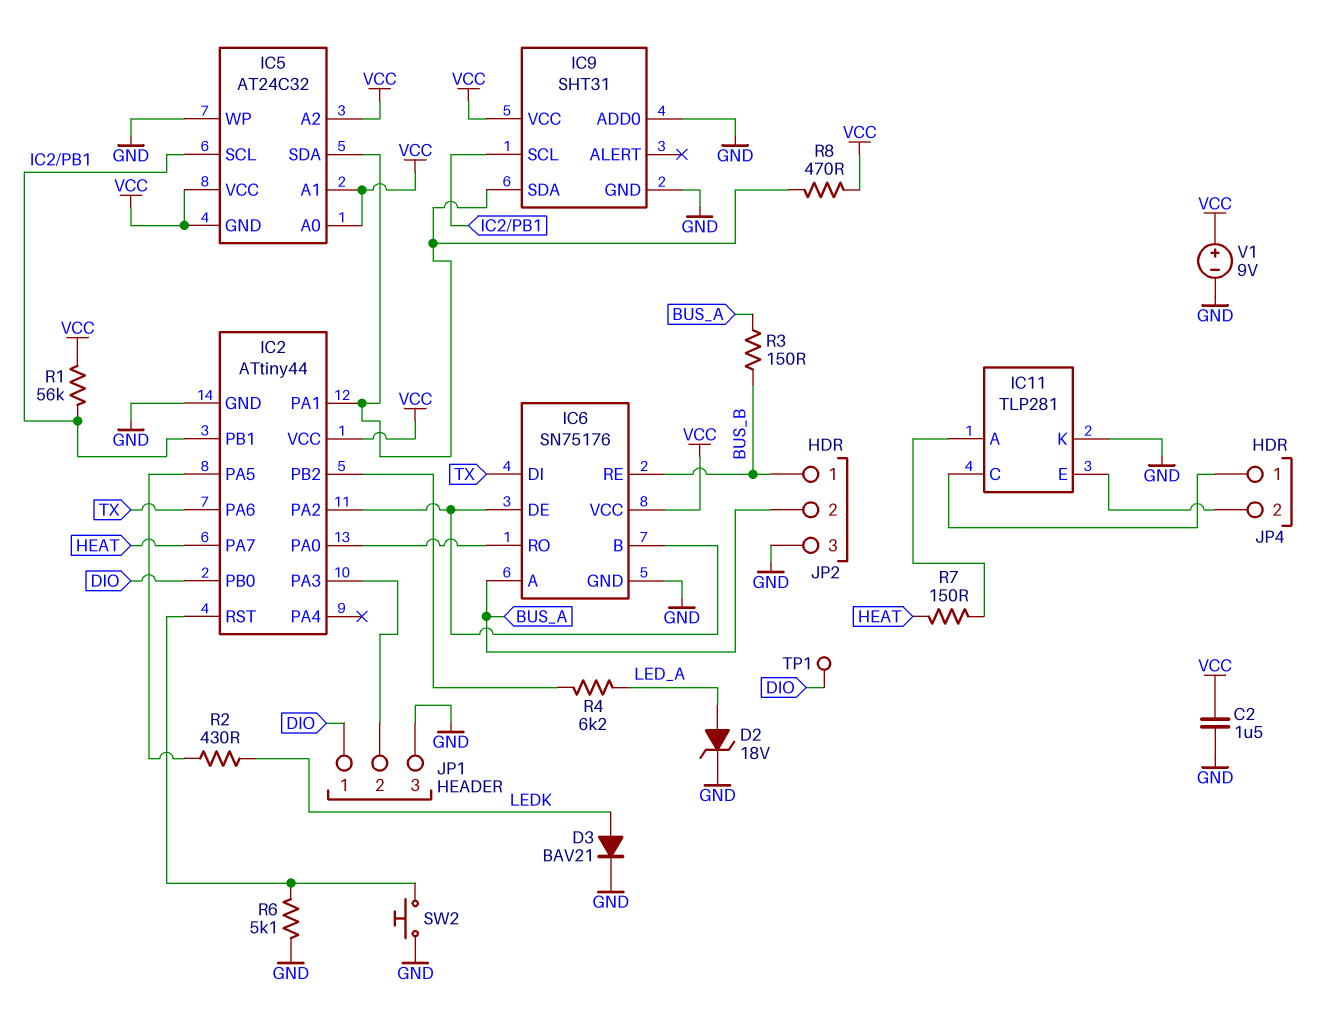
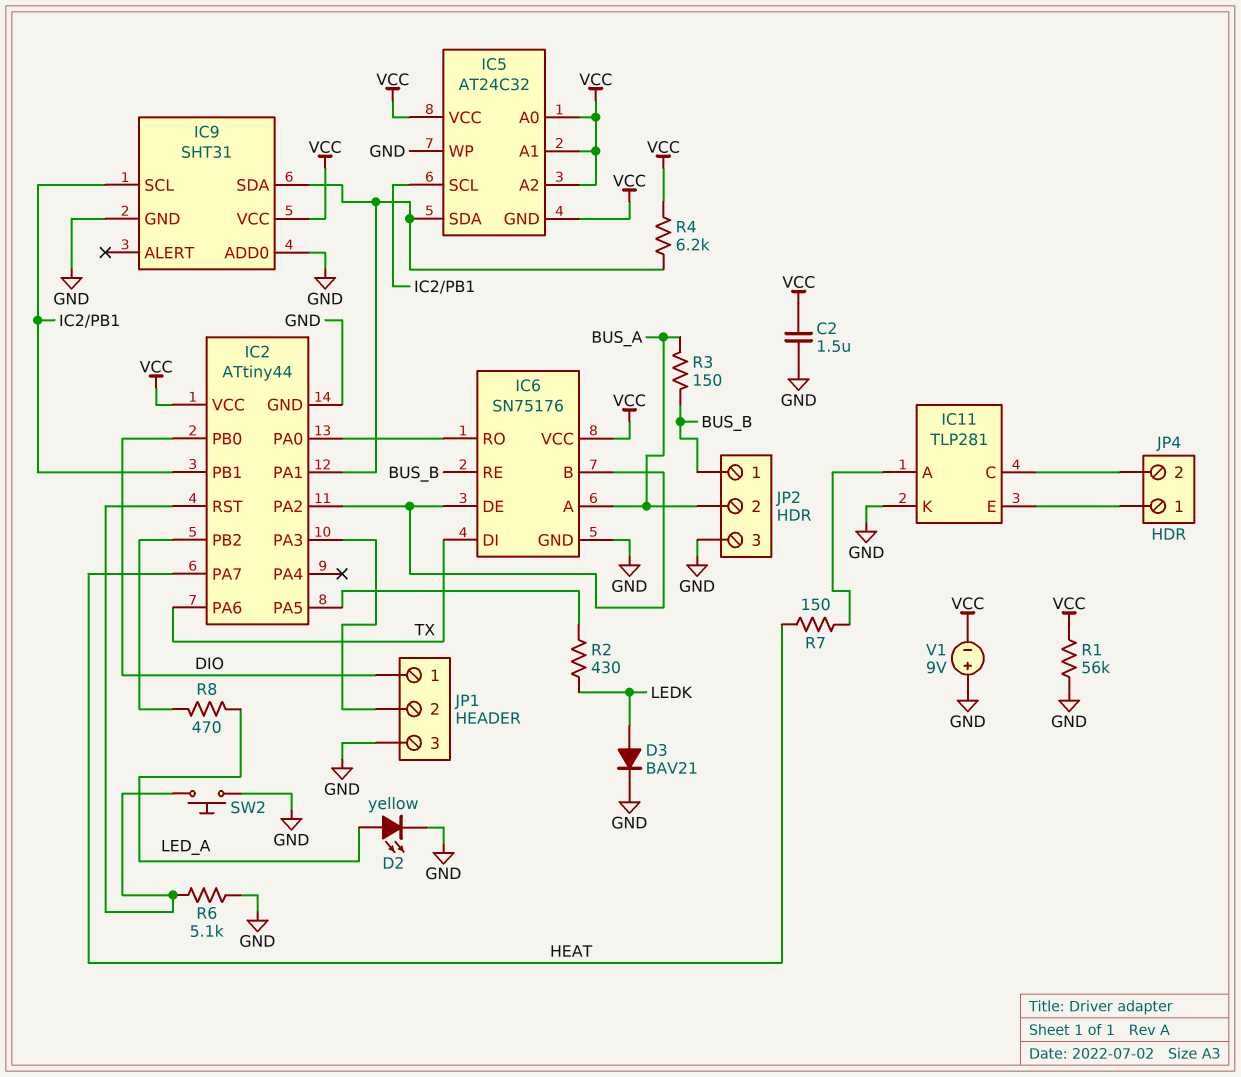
D2: zener 18V (A LED_A, K GND) -> LED yellow (A LED_A, K GND)
JP4 pin 1: IC11/C -> IC11/E
JP4 pin 2: IC11/E -> IC11/C
R1: 56k (IC2/PB1, VCC) -> 56k (GND, VCC)
R4: 6.2k (IC2/PB2, LED_A) -> 6.2k (IC2/PA1, VCC)
R8: 470 (IC2/PA1, VCC) -> 470 (IC2/PB2, LED_A)
TP1: test point (DIO) -> none
V1: 9V (plus VCC, minus GND) -> 9V (plus GND, minus VCC)

